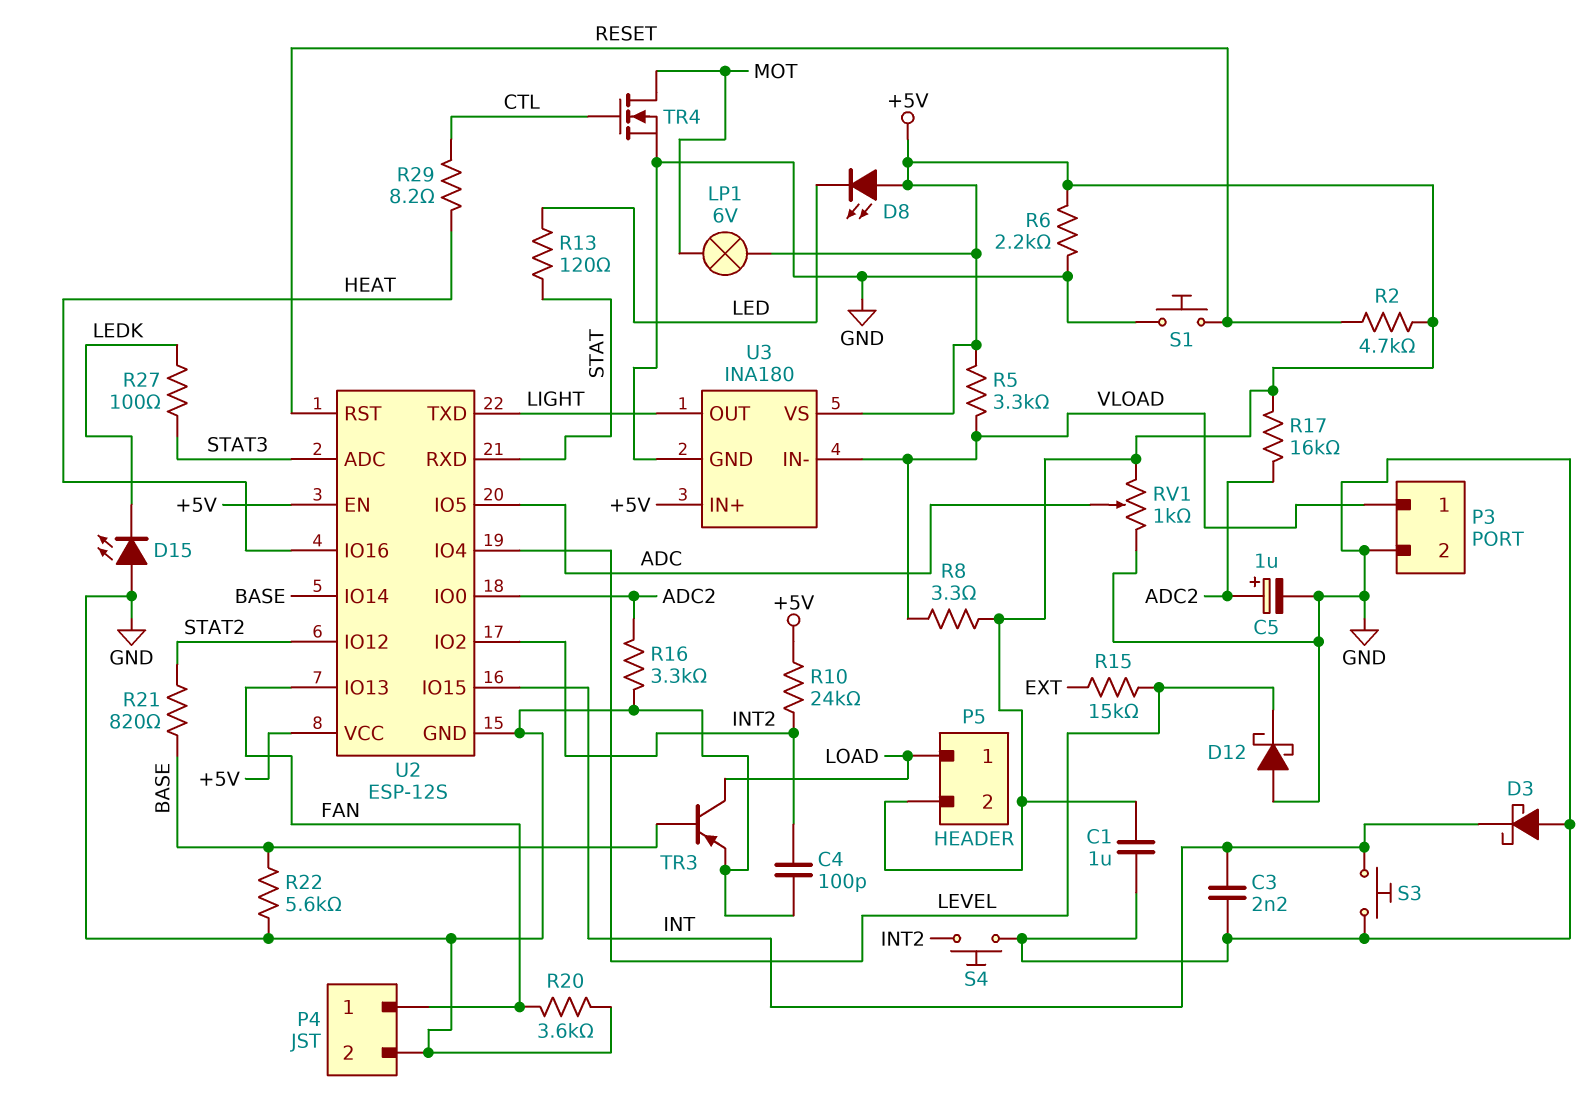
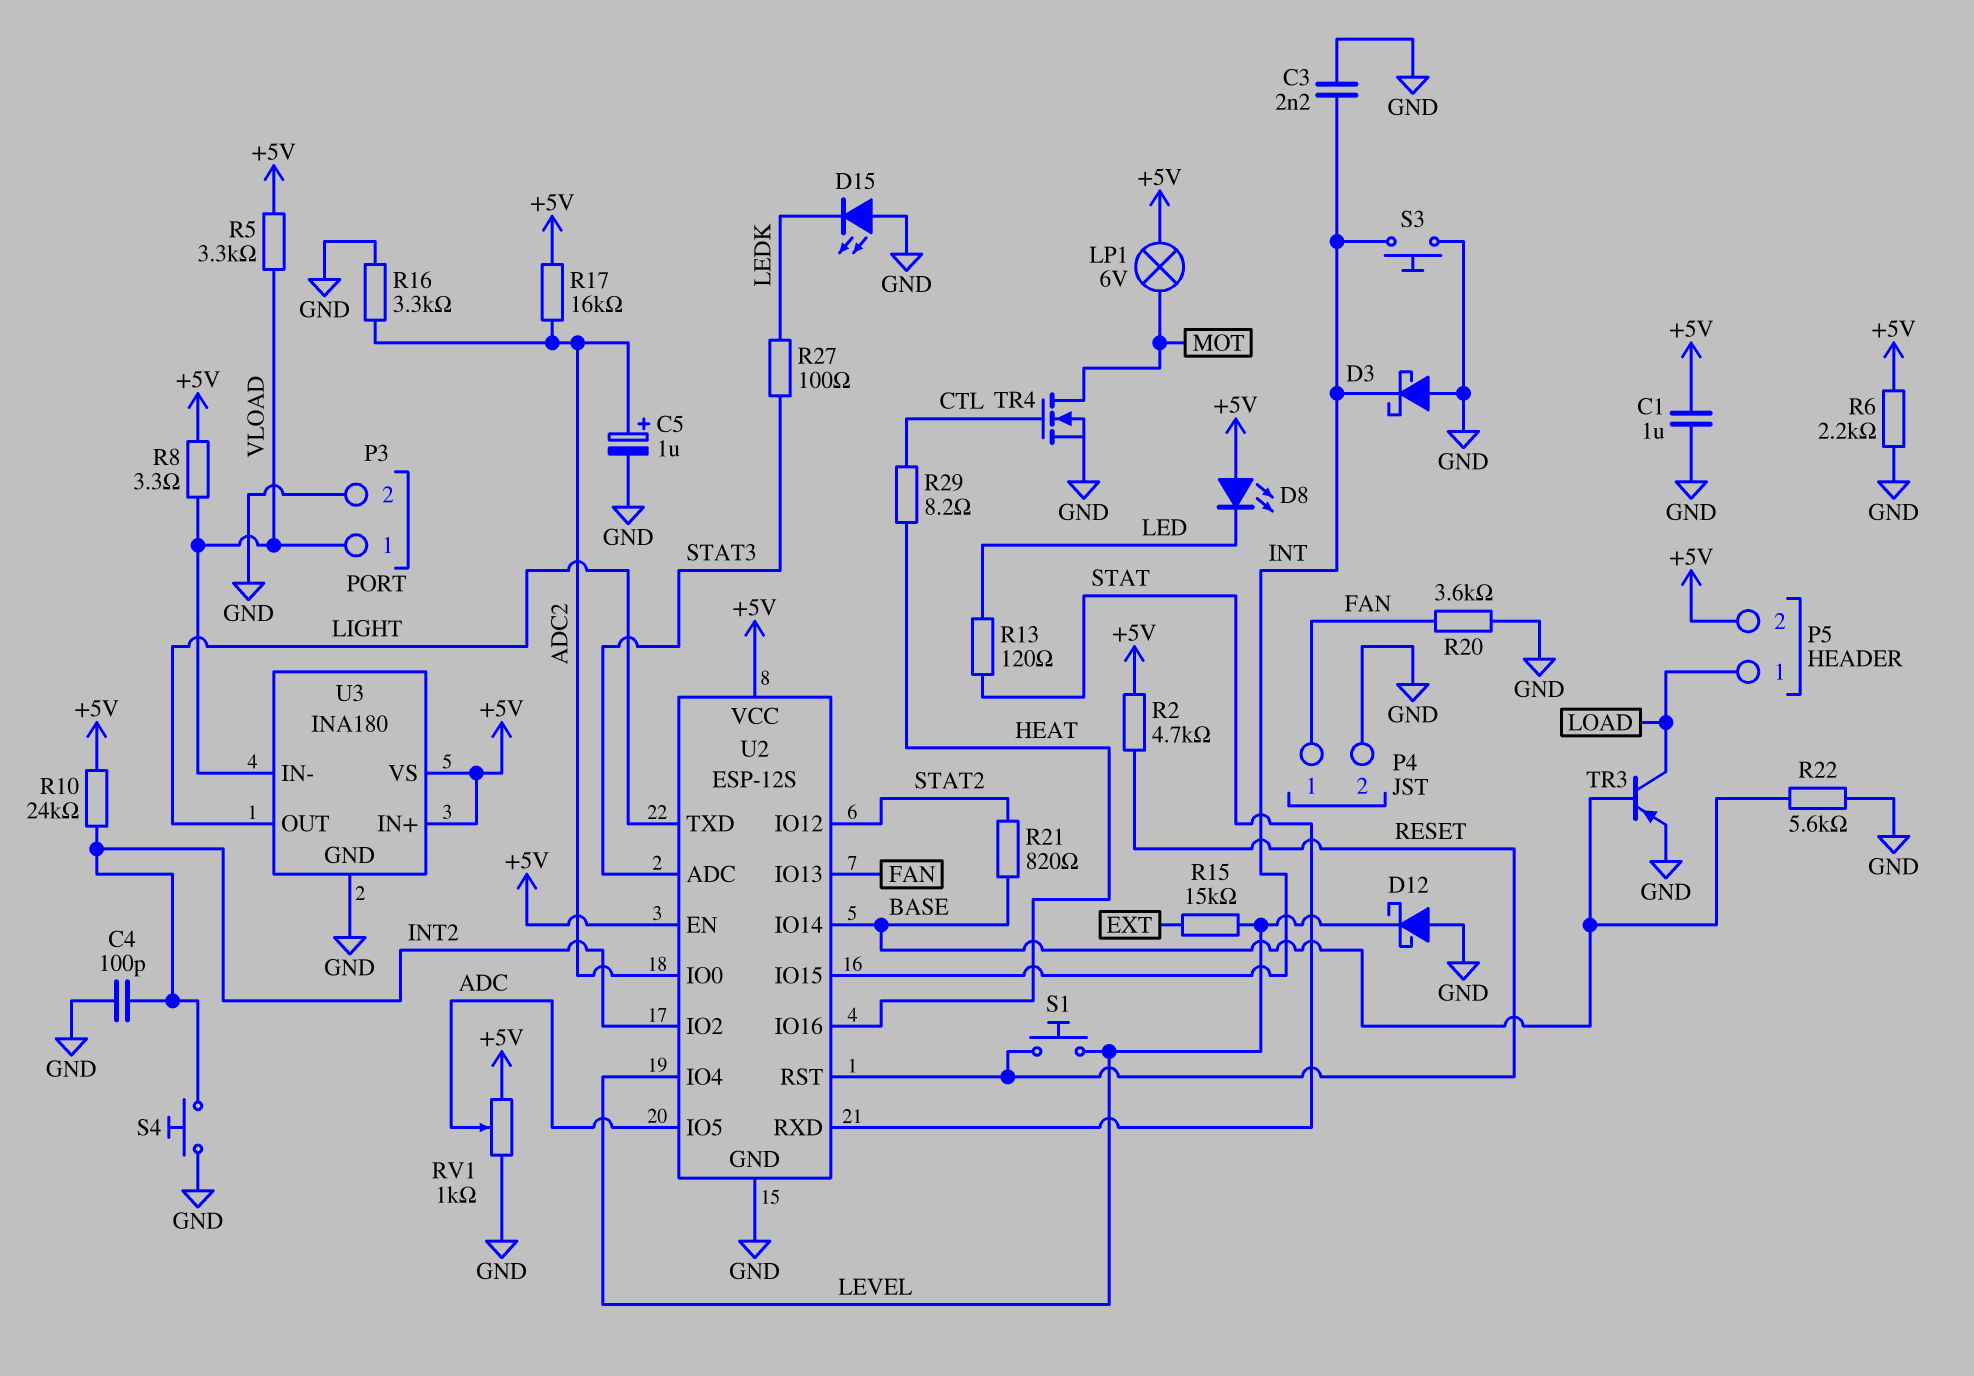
S1: button (GND, RESET) -> button (LEVEL, RESET)

